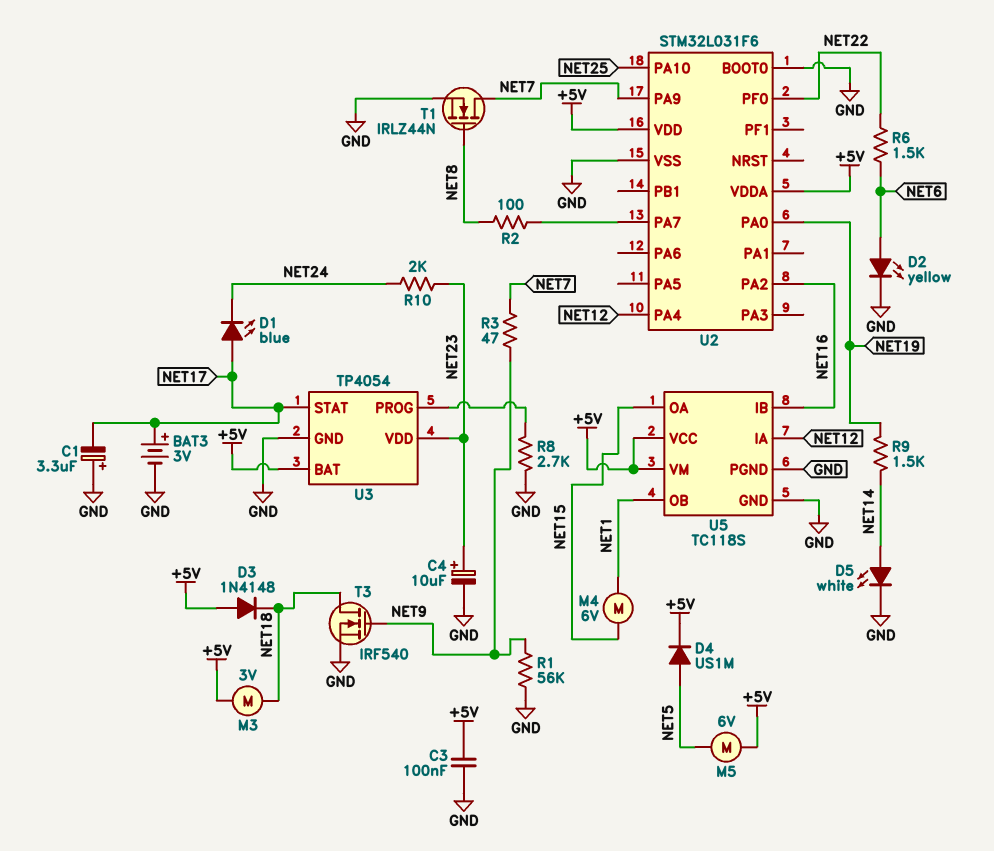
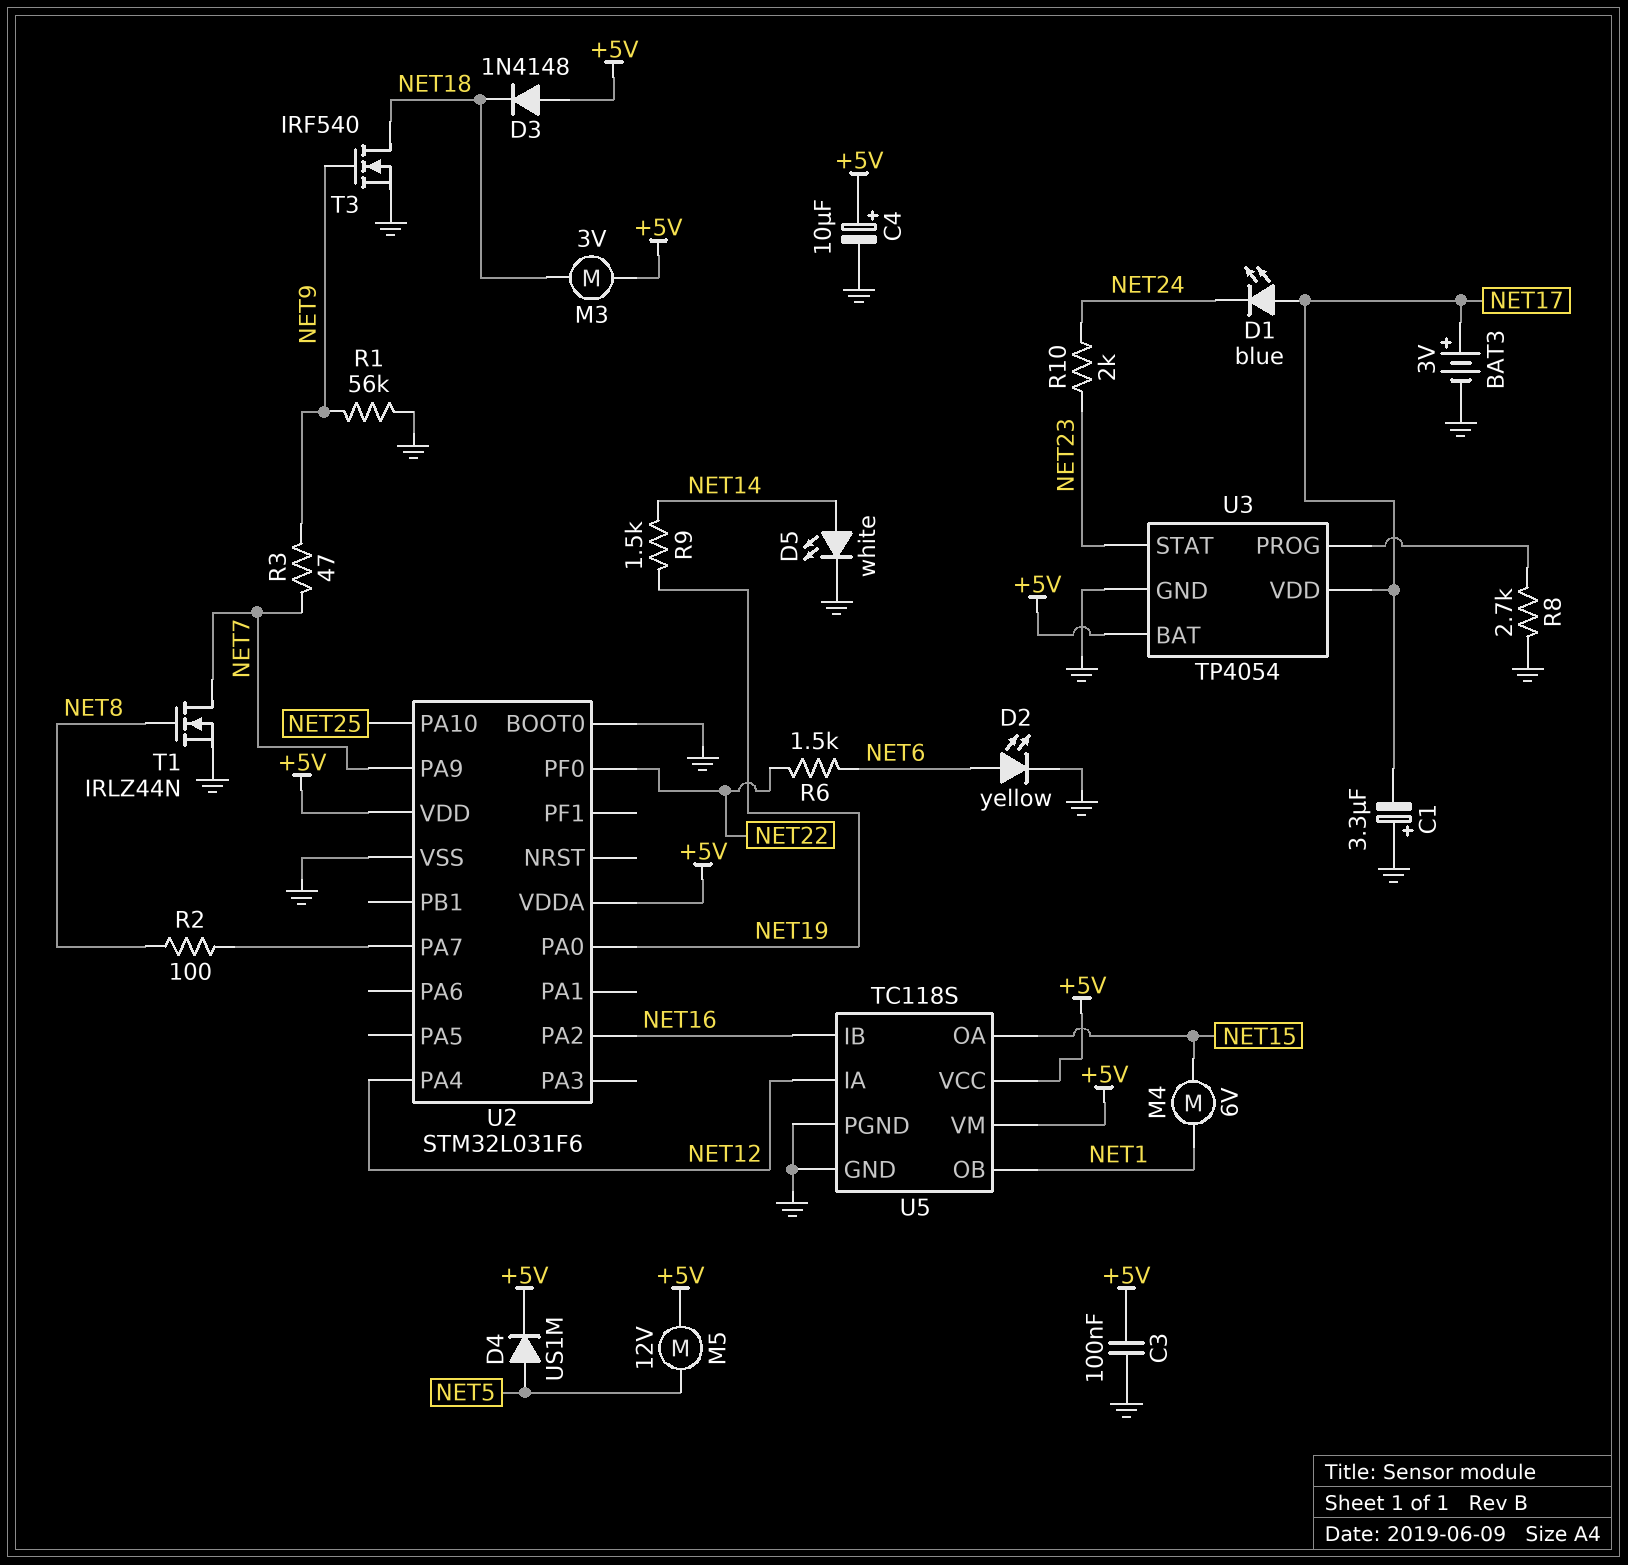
C4: 10uF (plus NET23, minus GND) -> 10uF (plus +5V, minus GND)
M5: motor 6V (+5V, NET5) -> motor 12V (+5V, NET5)
U3 pin STAT: NET17 -> NET23
U3 pin VDD: NET23 -> NET17

